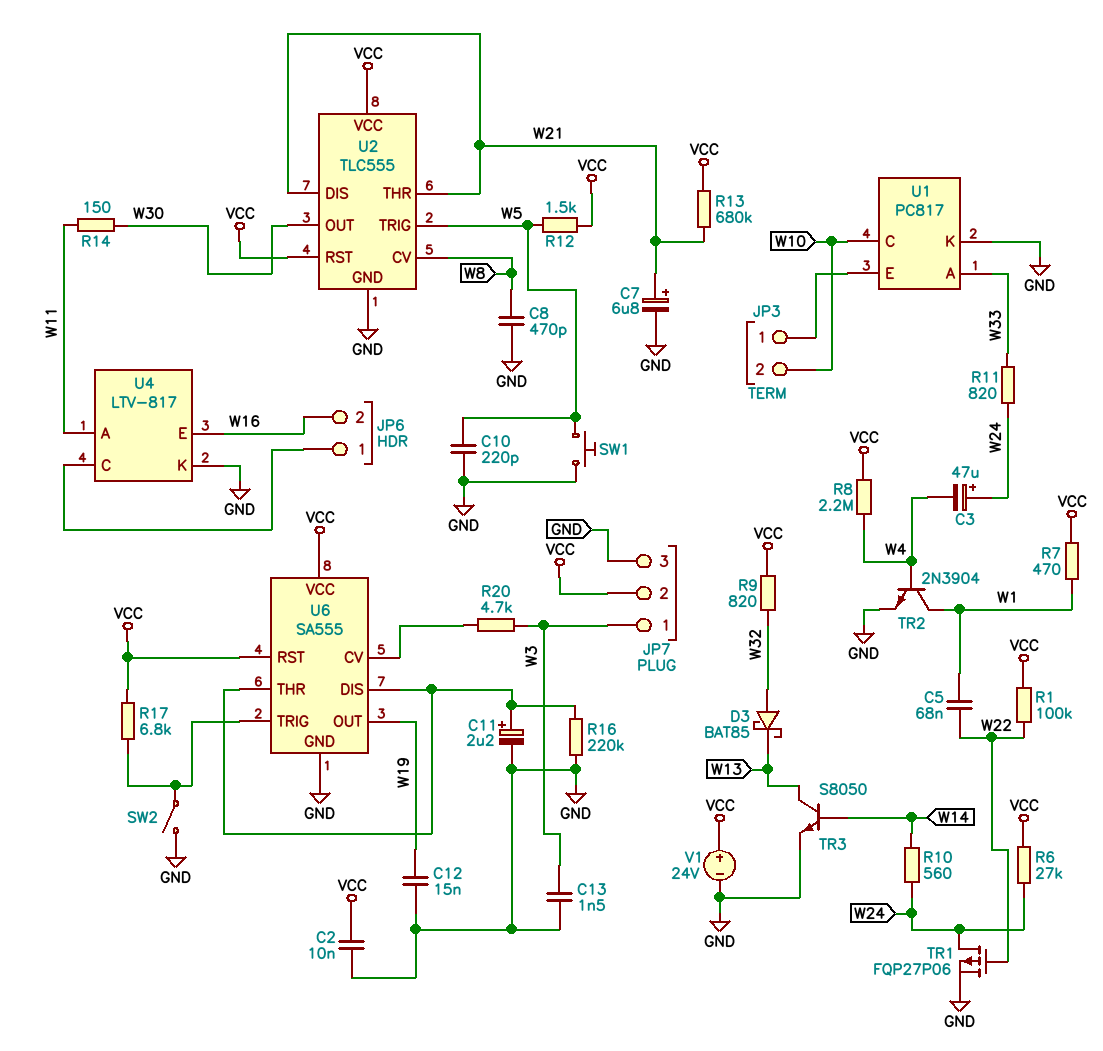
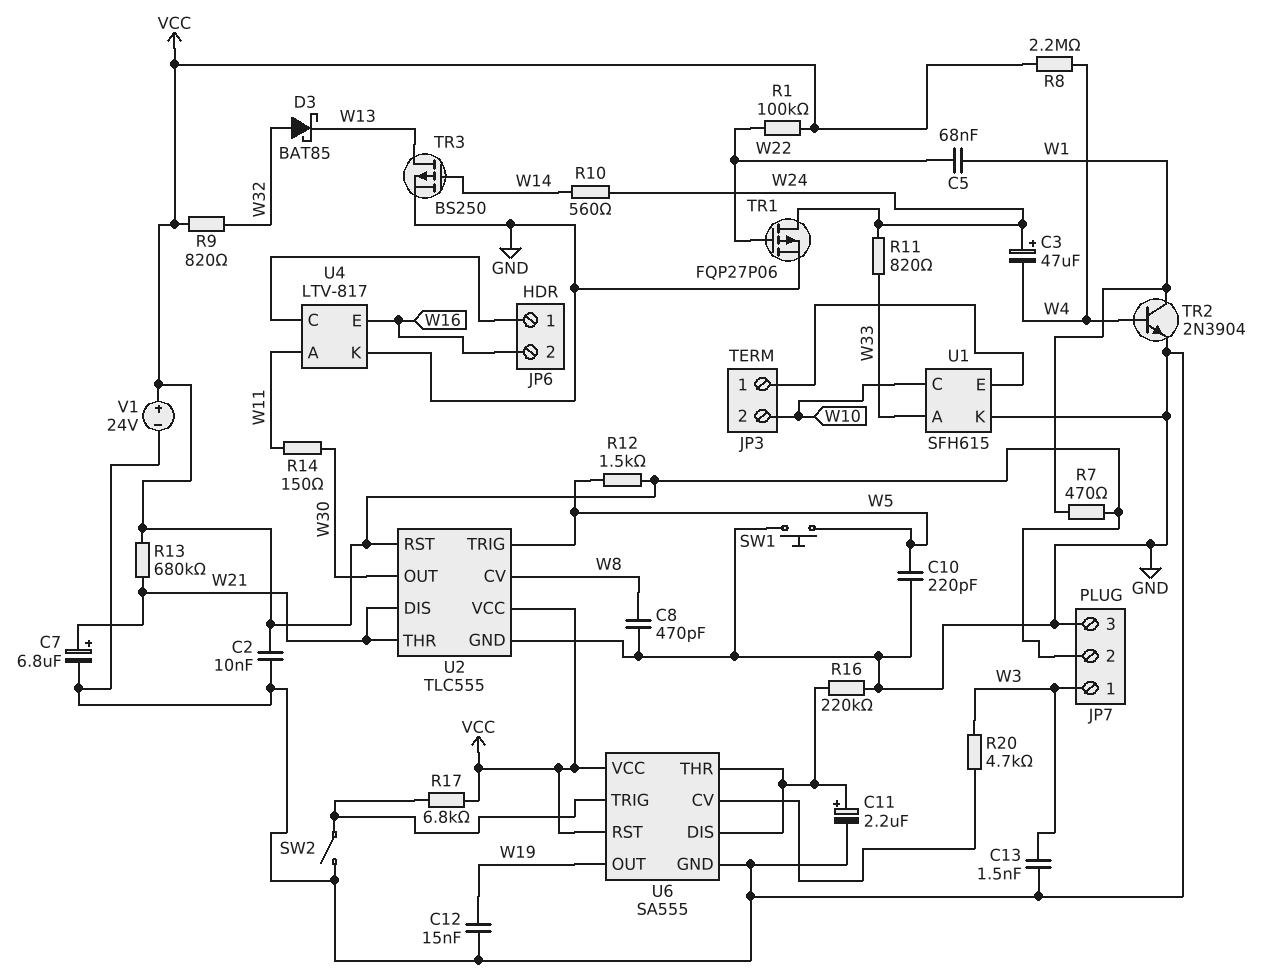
R6: 27k (VCC, W24) -> none
TR3: NPN S8050 (B W14, C W13, E GND) -> PMOS BS250 (G W14, D W13, S GND)
U1: PC817 -> SFH615

